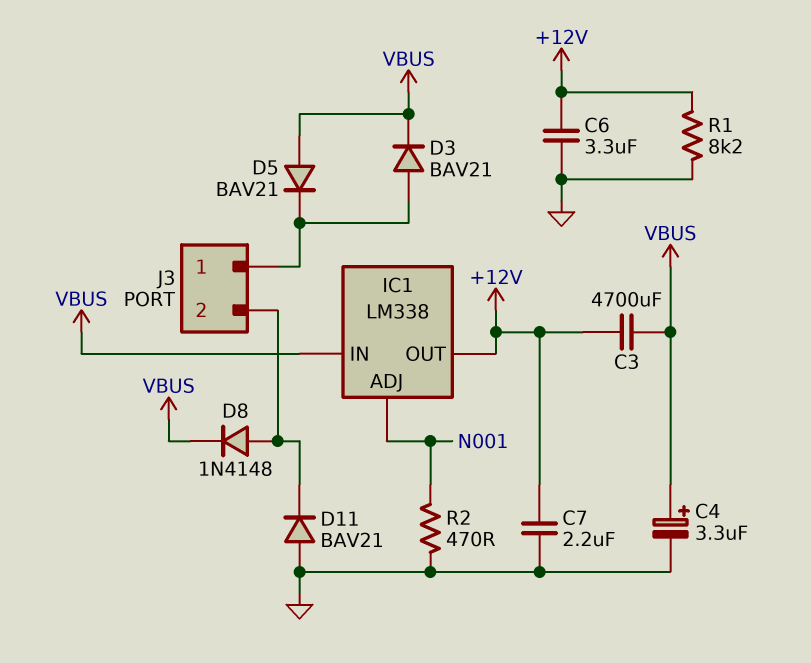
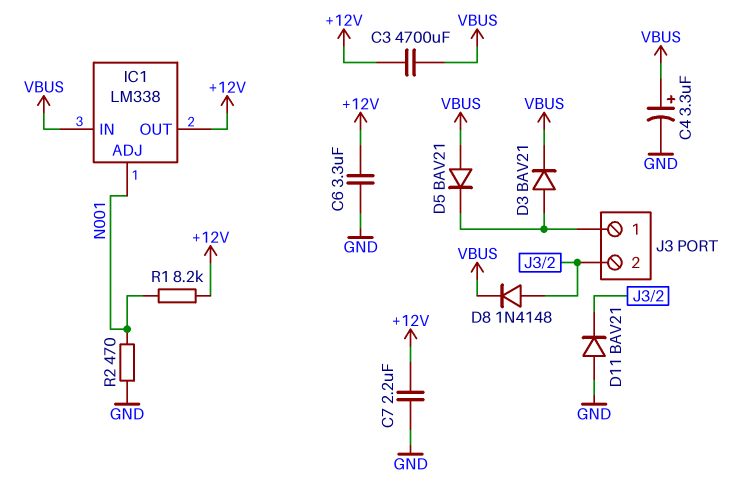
R1: 8.2k (+12V, GND) -> 8.2k (+12V, N001)

